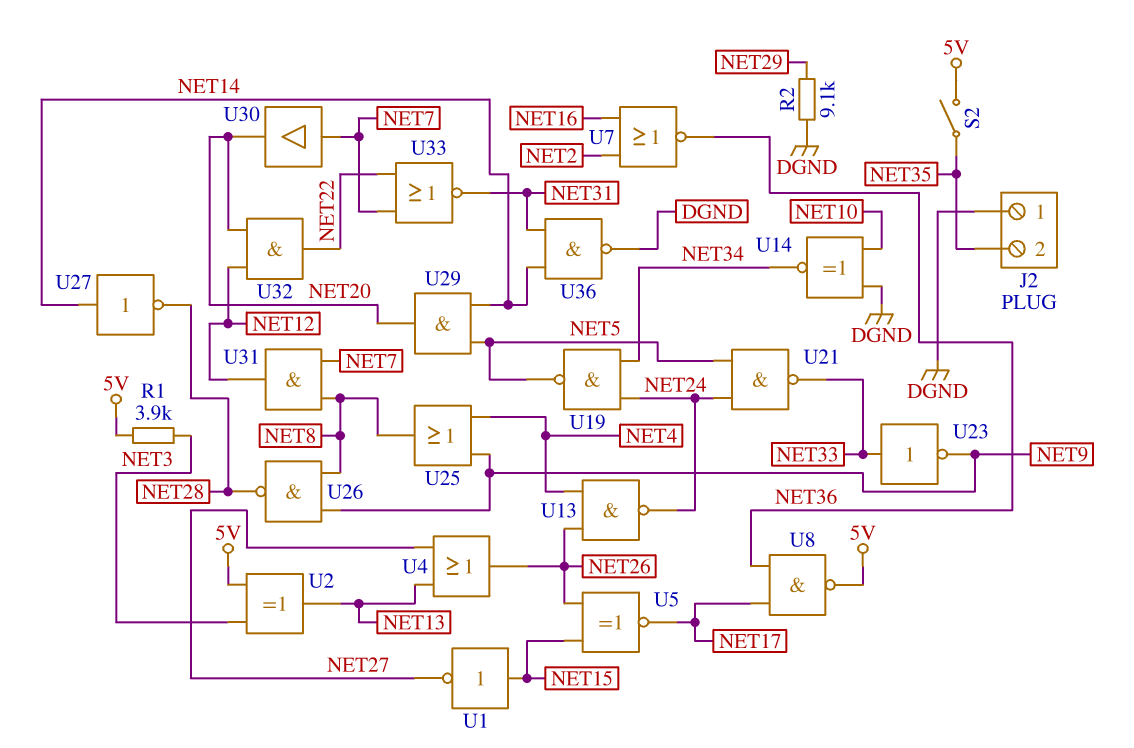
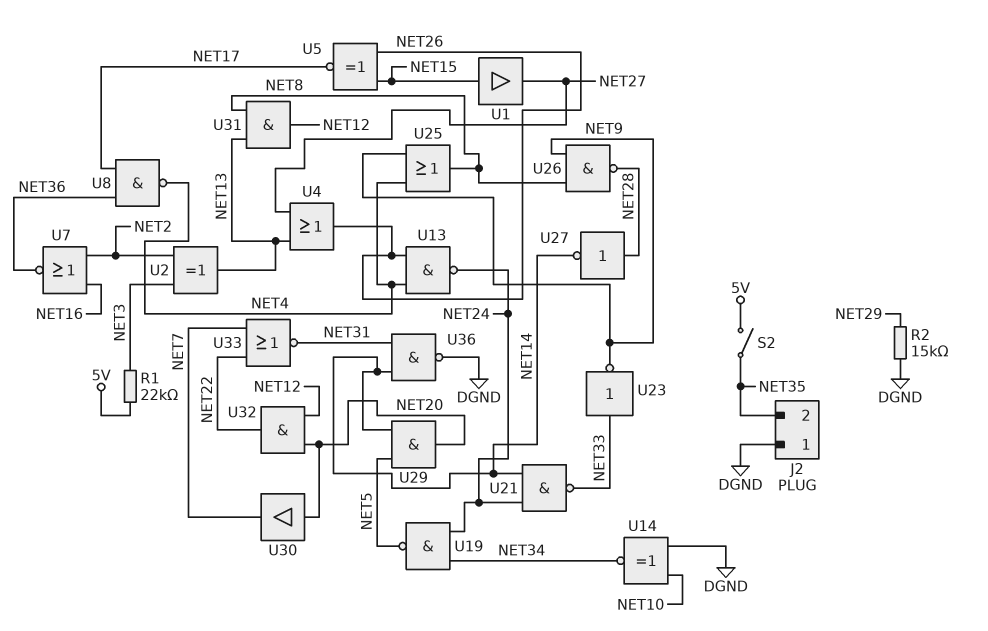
R1: 3.9k (5V, NET3) -> 22k (5V, NET3)
R2: 9.1k (DGND, NET29) -> 15k (DGND, NET29)
U1: NOT (in NET15, out NET27) -> buffer (in NET15, out NET27)
U2: XOR (in 5V, in NET3, out NET13) -> XOR (in NET2, in NET3, out NET13)
U8: NAND (in NET17, in NET36, out 5V) -> NAND (in NET17, in NET36, out NET4)
U21: NAND (in NET5, in NET24, out NET33) -> NAND (in NET14, in NET24, out NET33)
U27: NOT (in NET14, out NET28) -> NOT (in NET28, out NET14)
U30: buffer (in NET7, out NET20) -> buffer (in NET20, out NET7)
U31: AND (in NET7, in NET8, out NET12) -> AND (in NET8, in NET13, out NET12)

